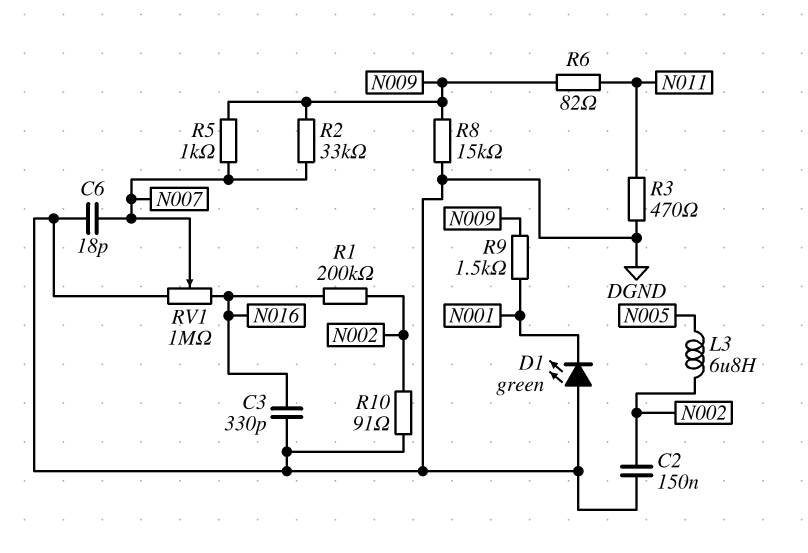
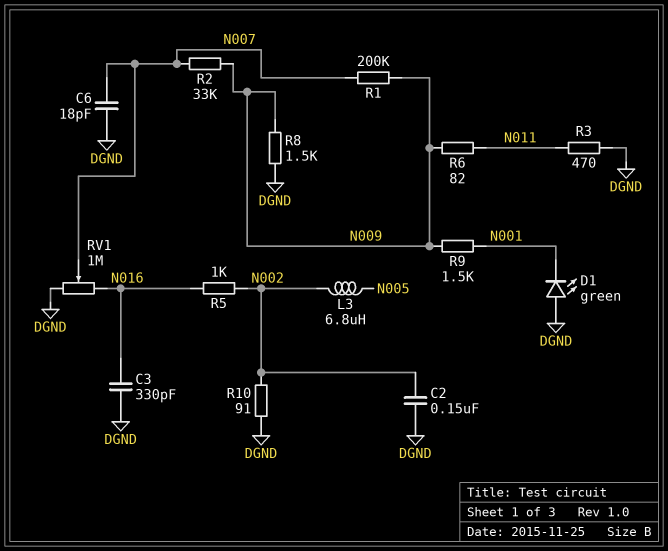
R1: 200k (N002, N016) -> 200k (N007, N009)
R5: 1k (N007, N009) -> 1k (N002, N016)
R8: 15k (DGND, N009) -> 1.5k (DGND, N009)

